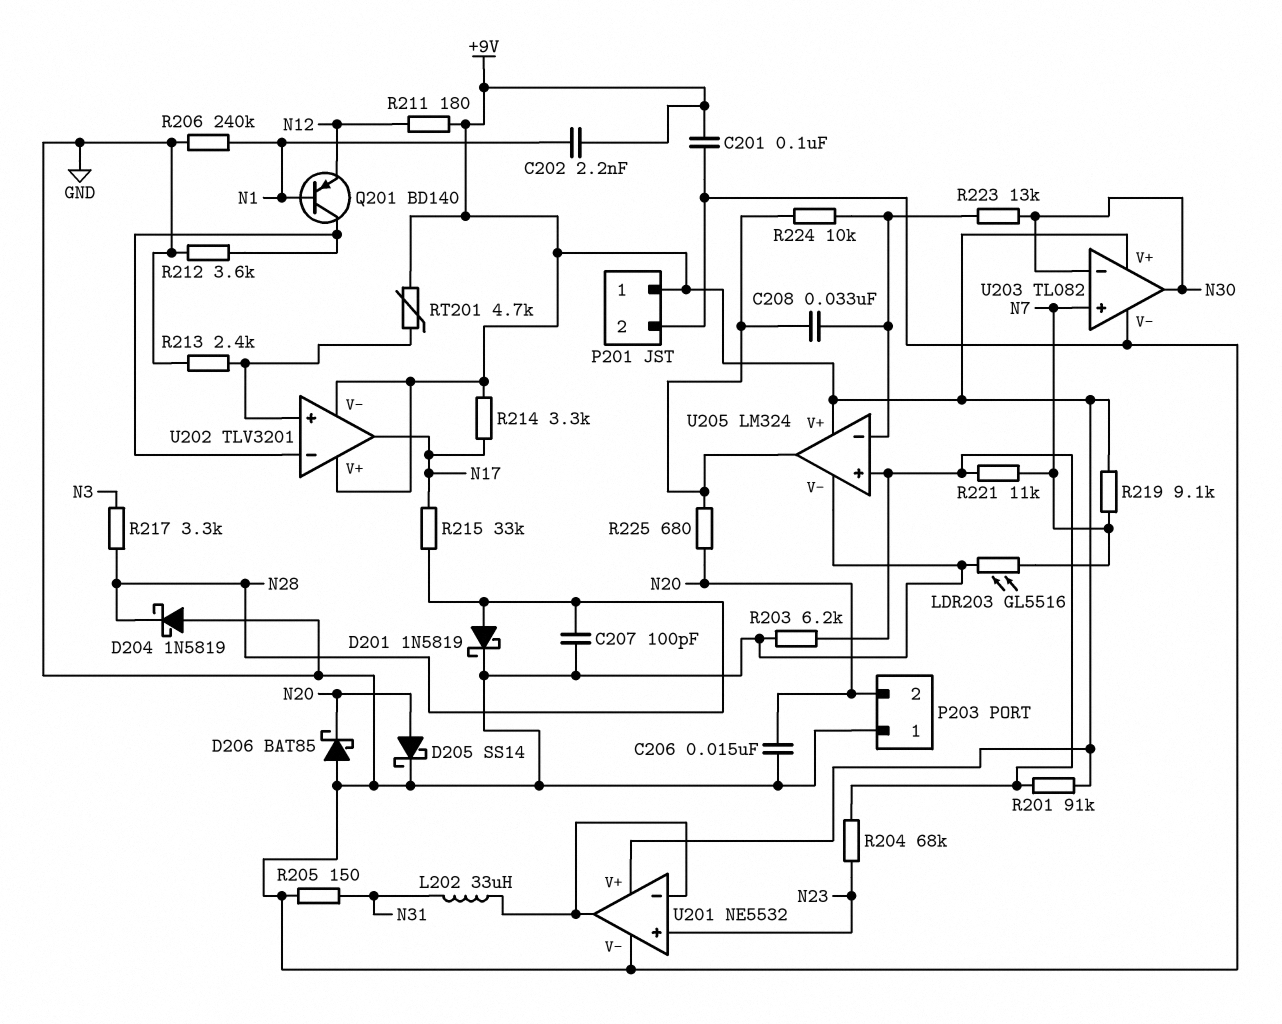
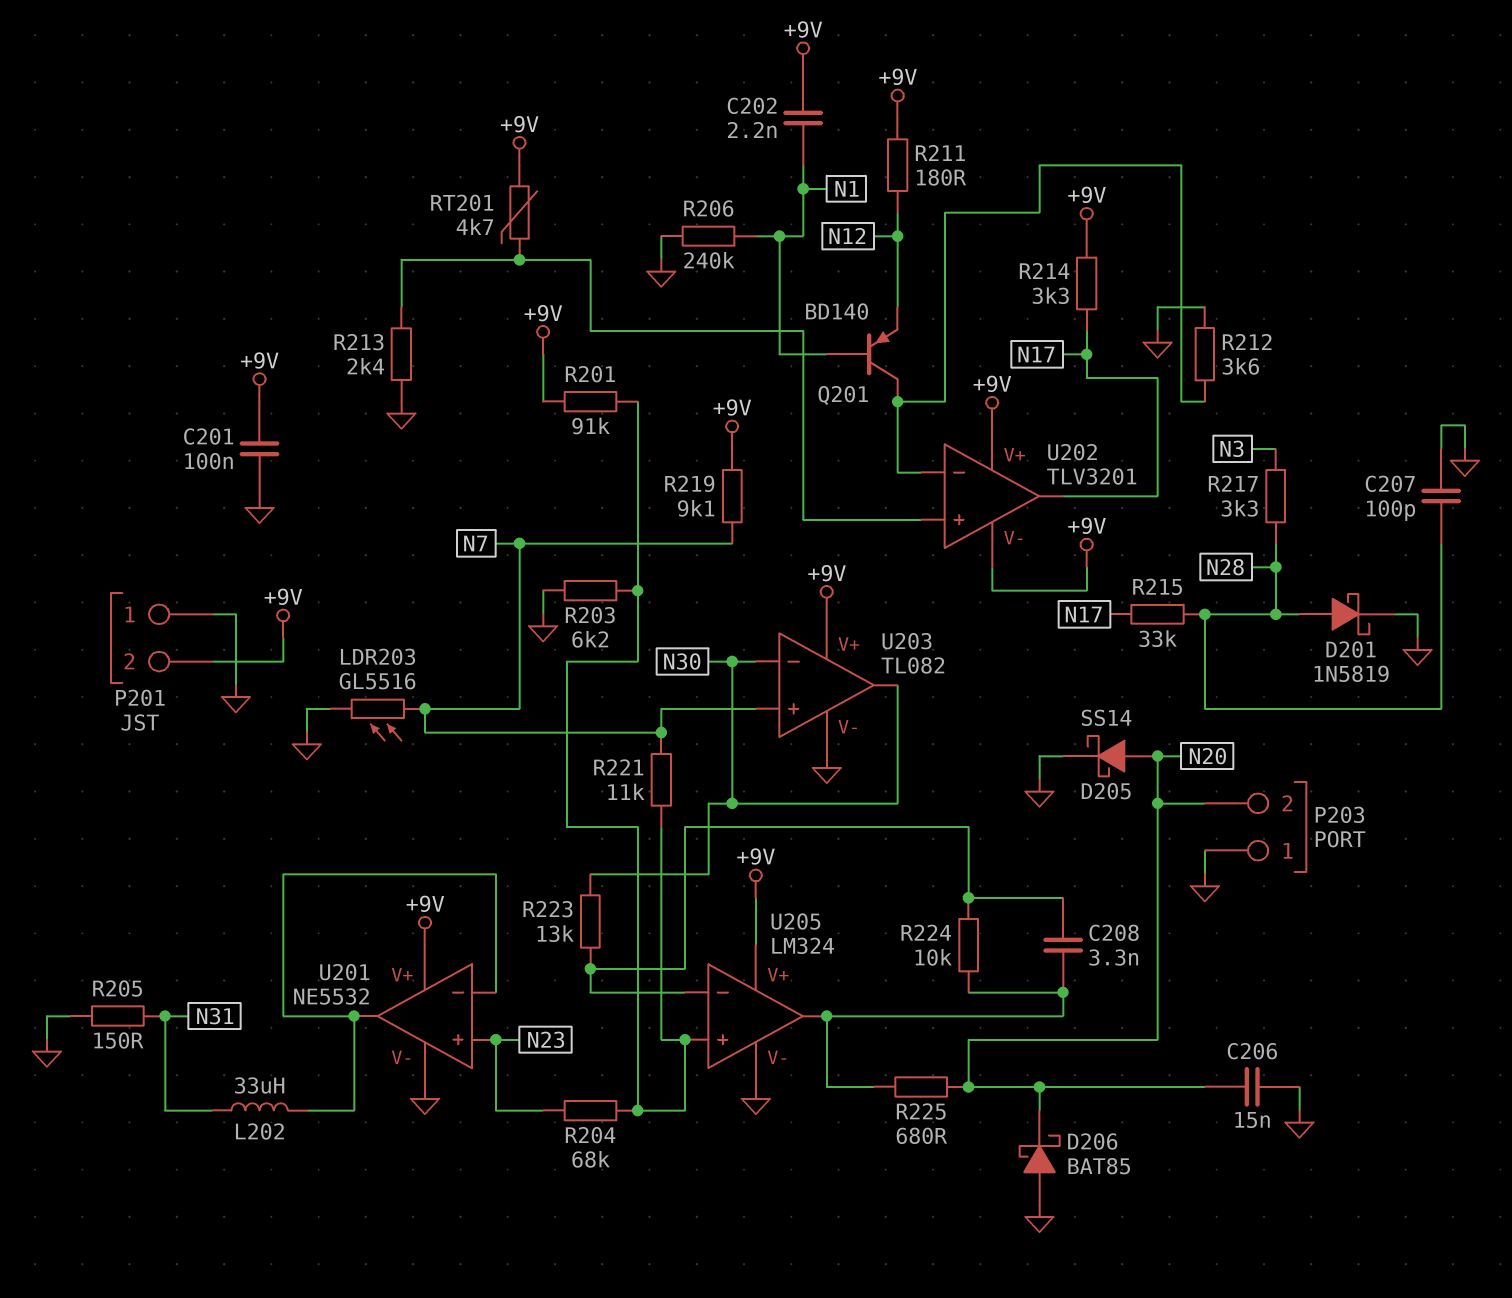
C208: 33nF (U205/in-, U205/out) -> 3.3nF (U205/in-, U205/out)
D204: schottky 1N5819 (A GND, K N28) -> none
P201 pin 1: +9V -> GND
P201 pin 2: GND -> +9V

